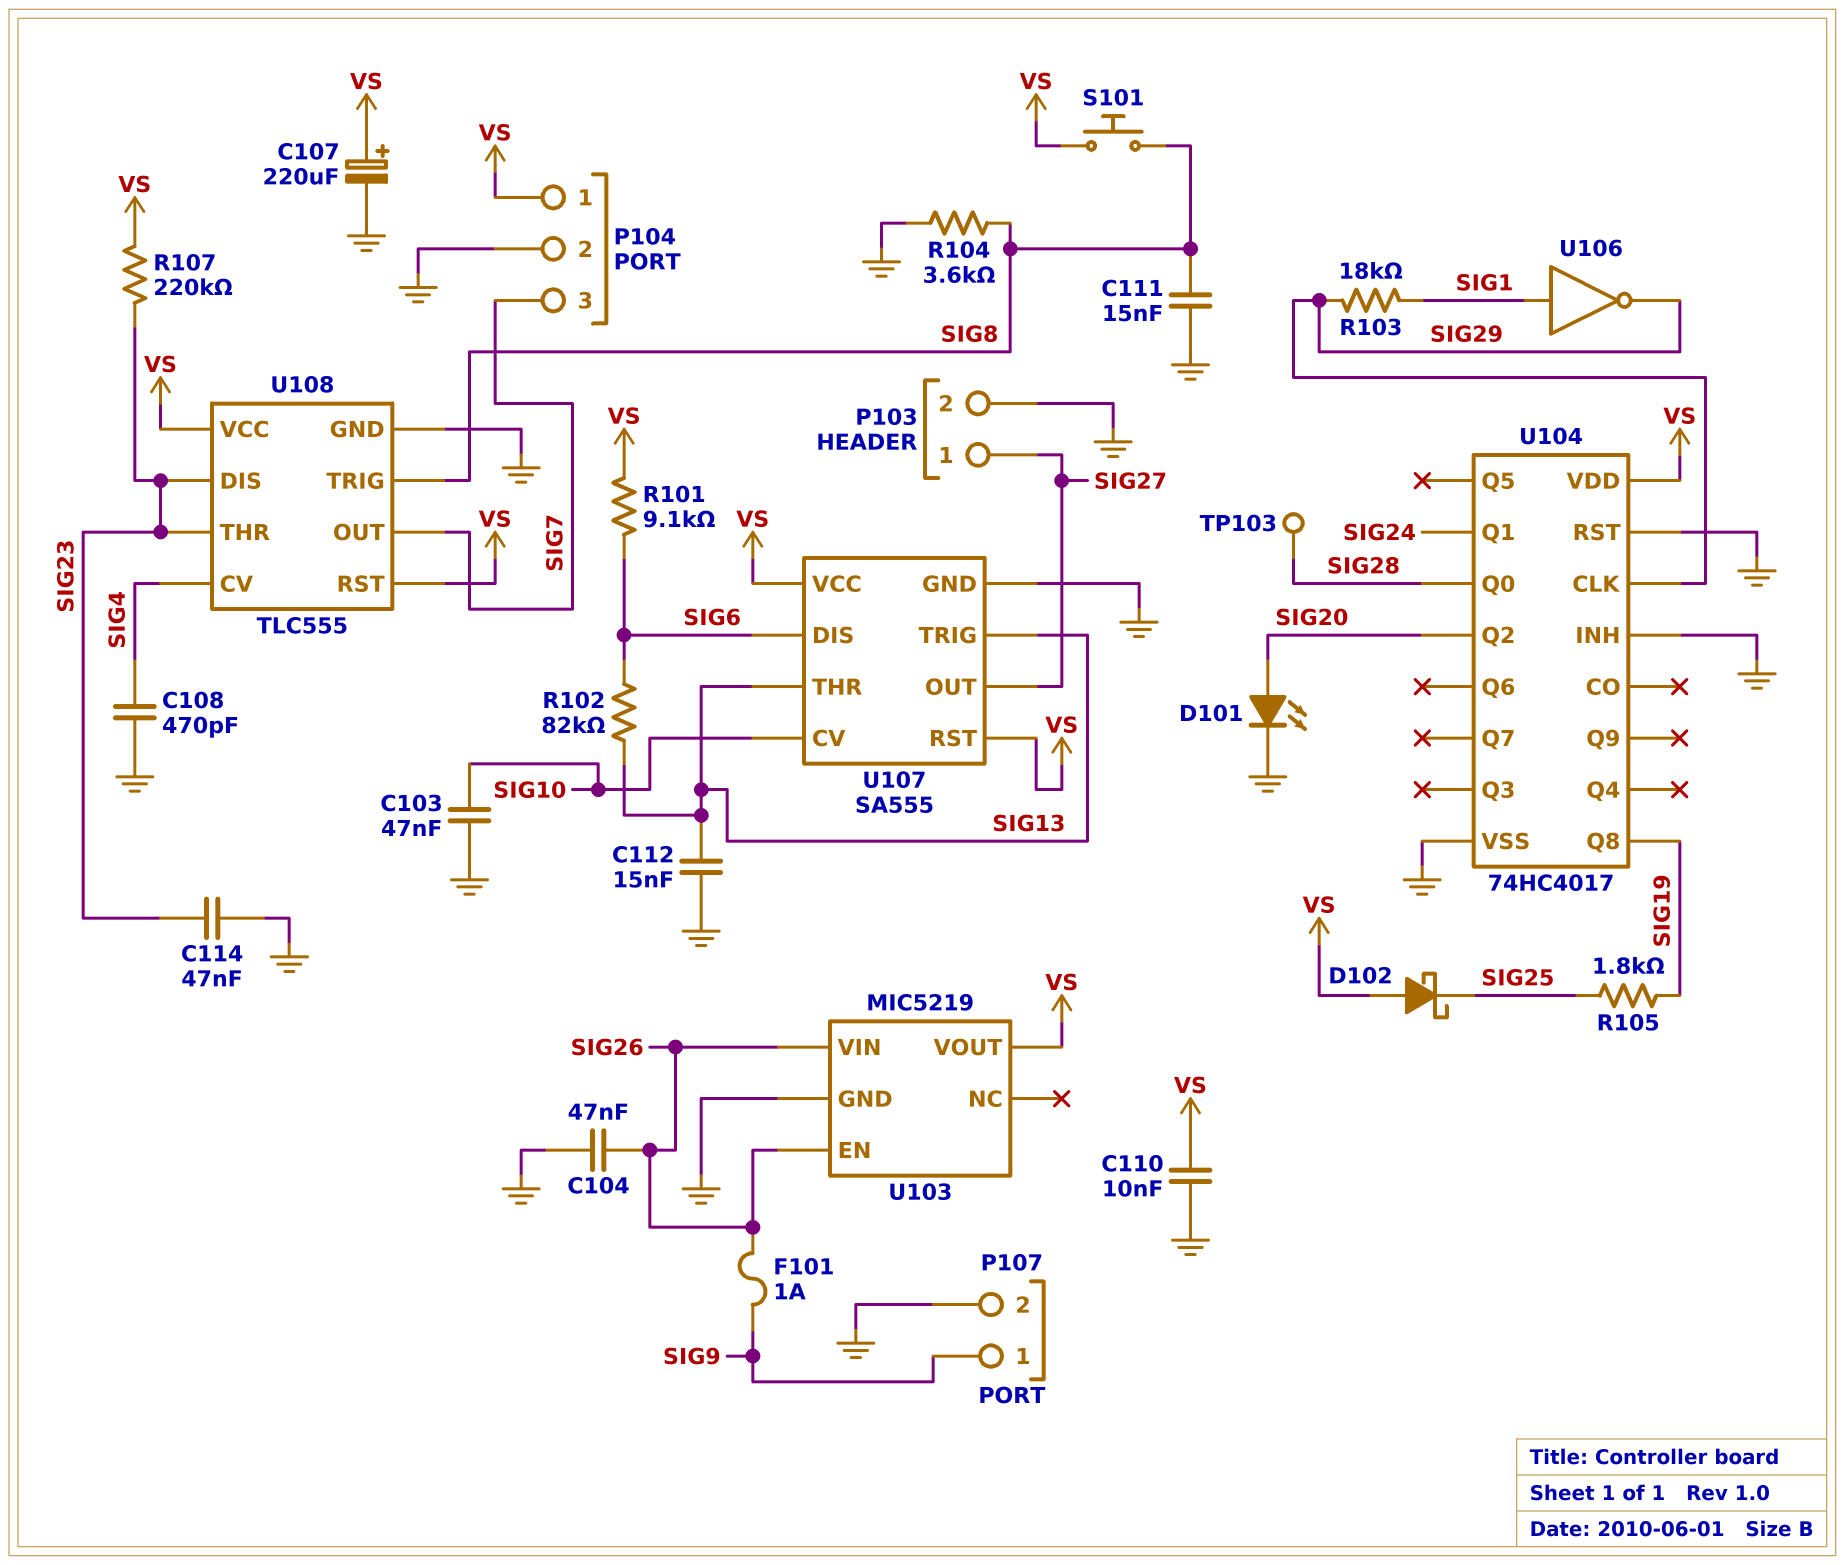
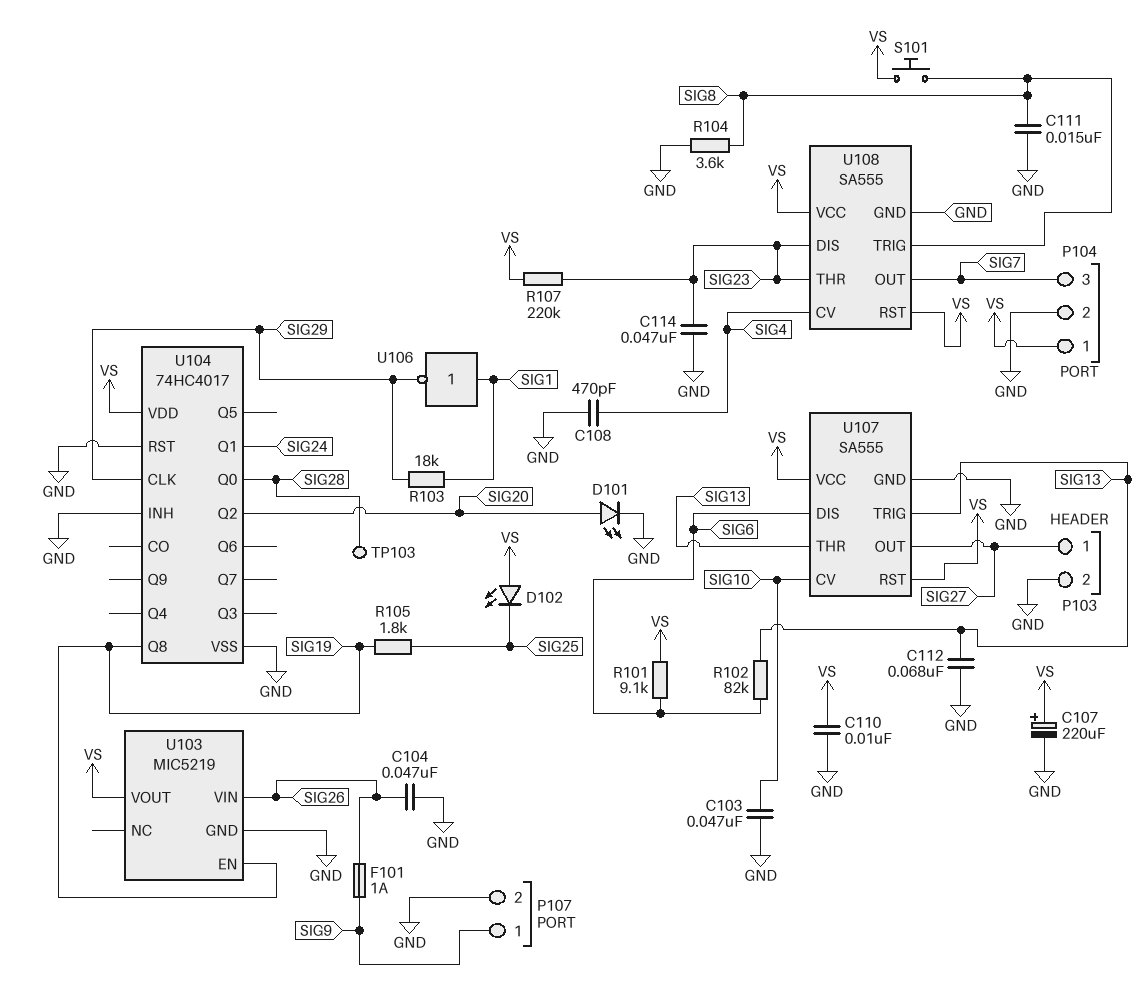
C112: 15nF (GND, SIG13) -> 68nF (GND, SIG13)
D102: schottky (A VS, K SIG25) -> LED (A VS, K SIG25)
U103 pin EN: SIG26 -> SIG19
U108: TLC555 -> SA555

